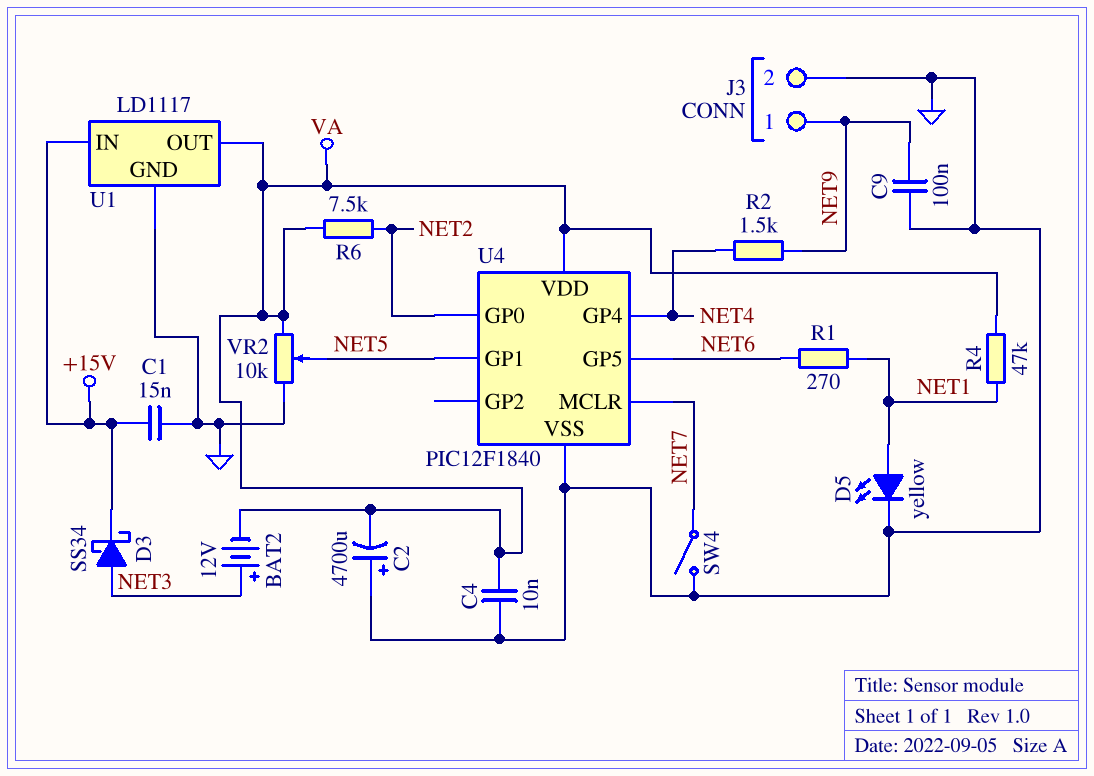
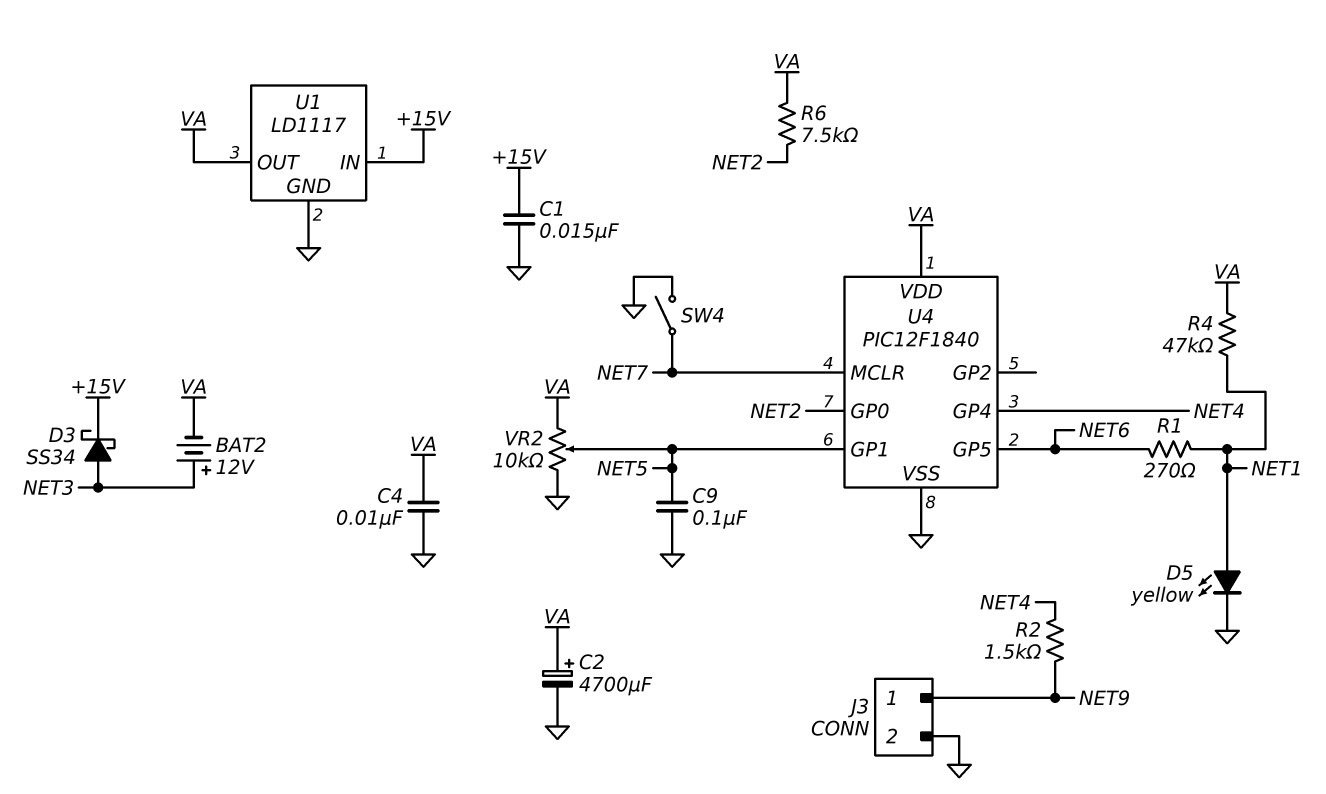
C2: 4700uF (plus GND, minus VA) -> 4700uF (plus VA, minus GND)
C9: 100nF (GND, NET9) -> 100nF (GND, NET5)

